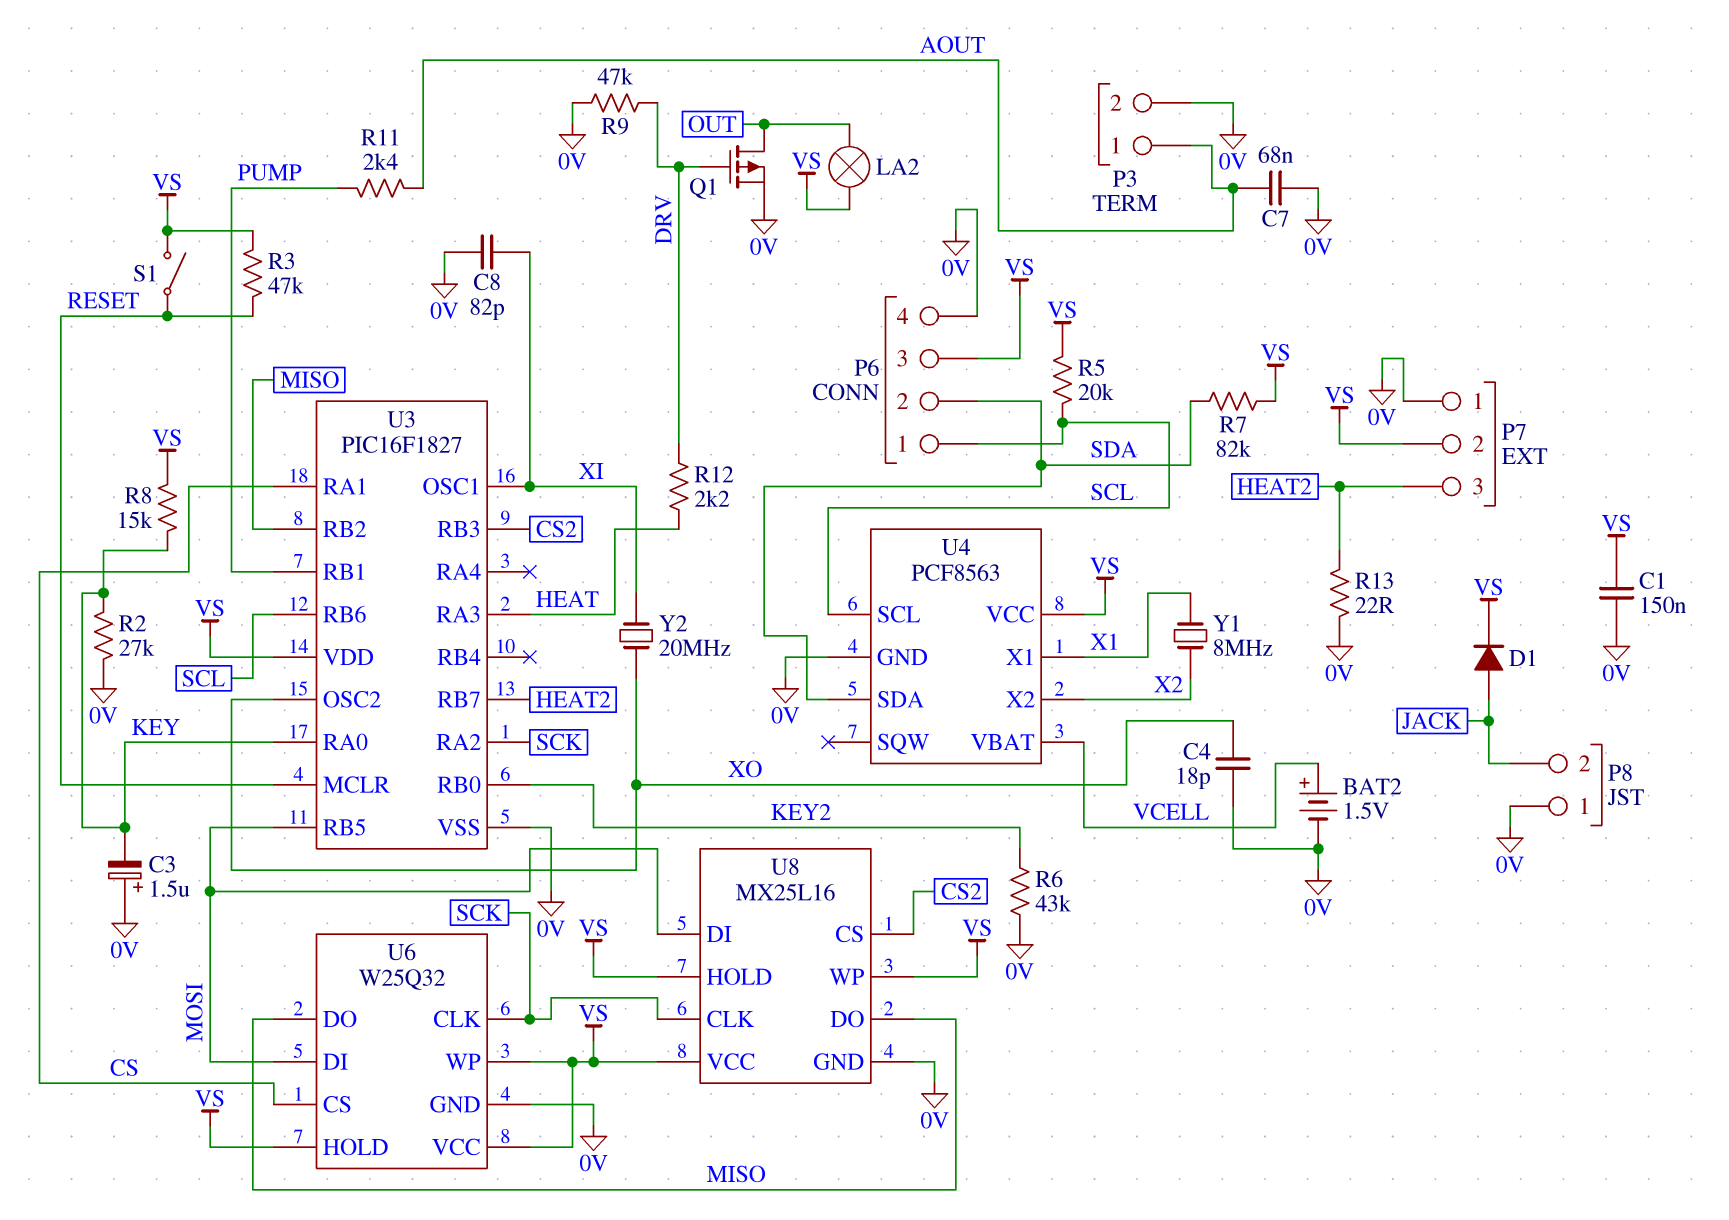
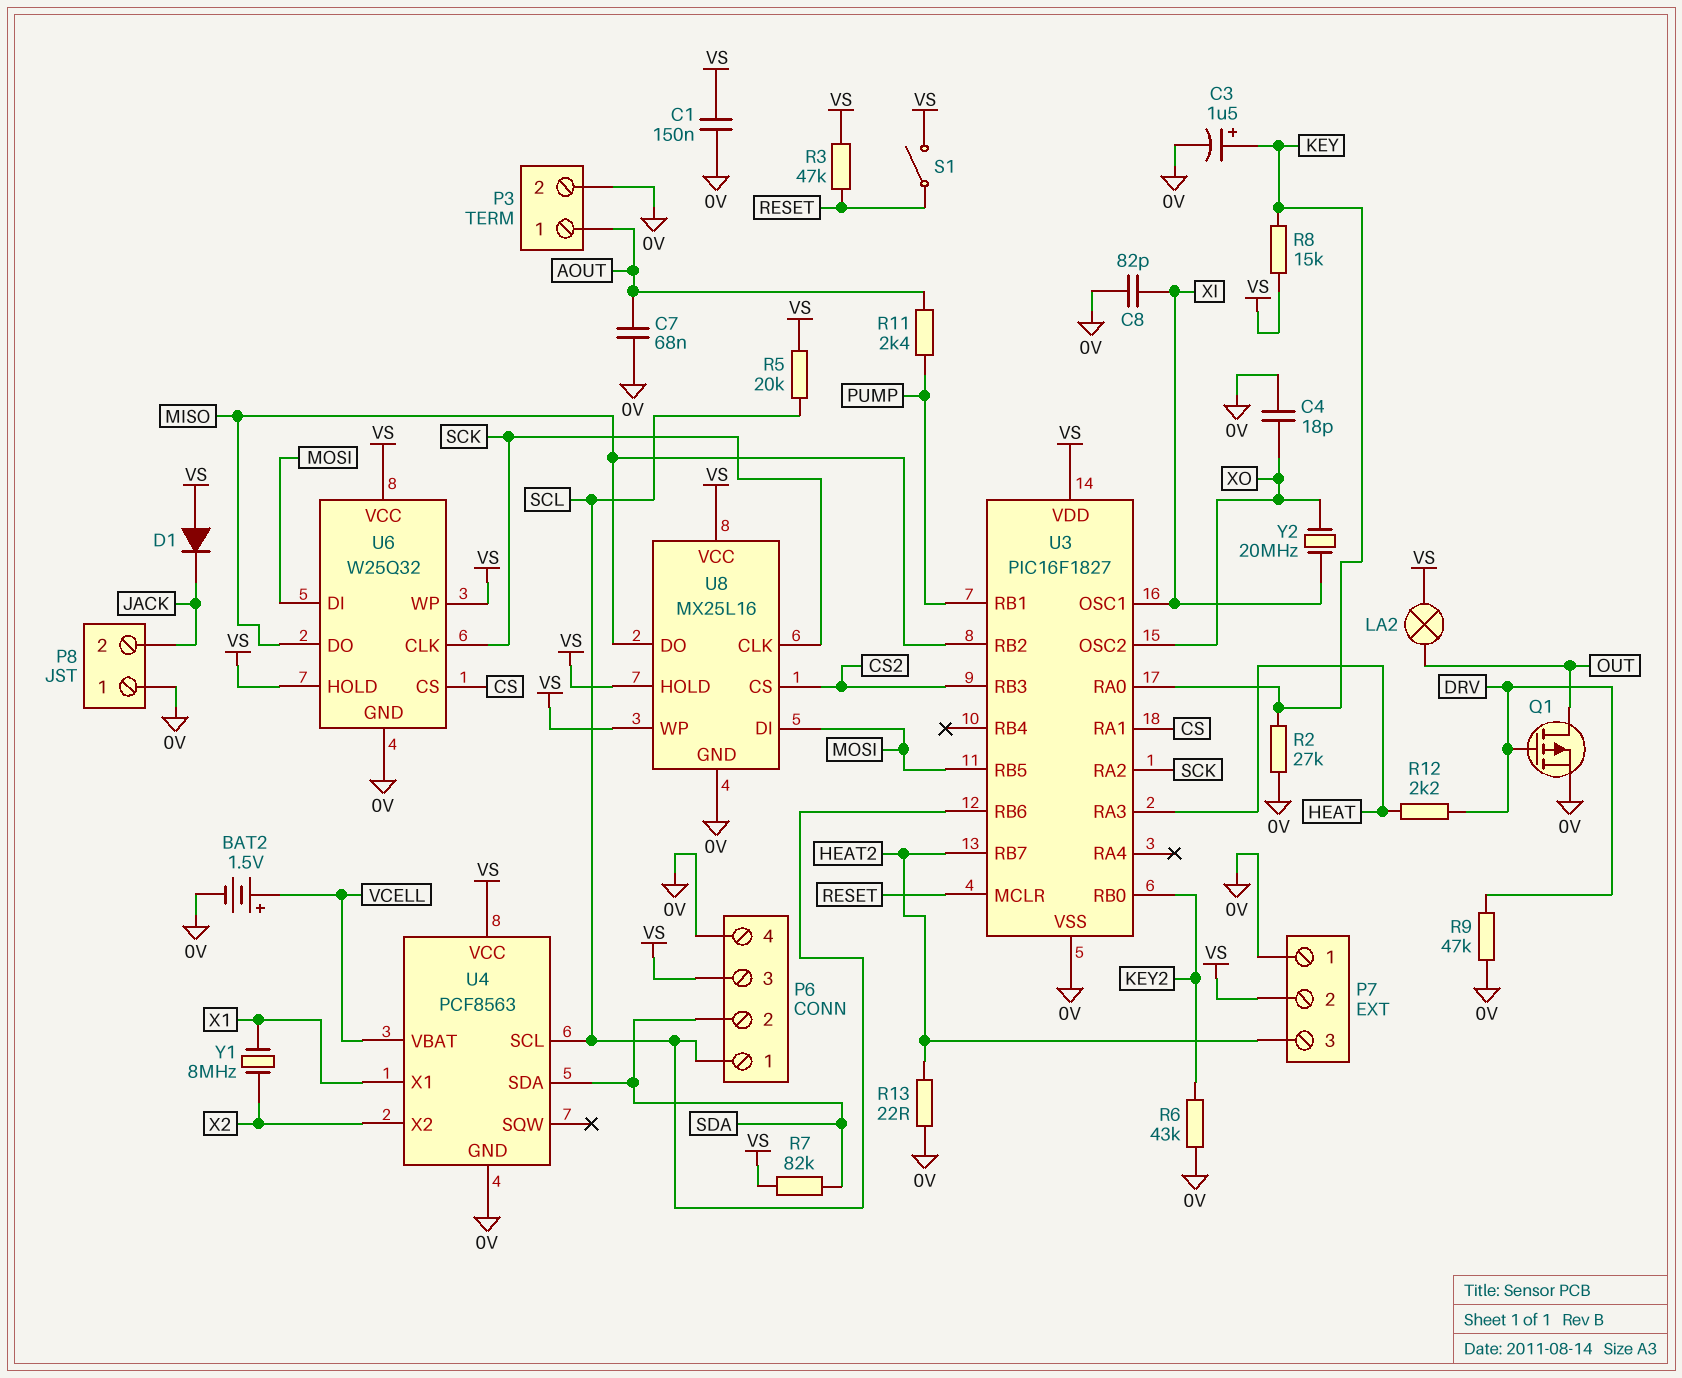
C3: 1.5uF (plus 0V, minus KEY) -> 1.5uF (plus KEY, minus 0V)
D1: diode (A JACK, K VS) -> diode (A VS, K JACK)

